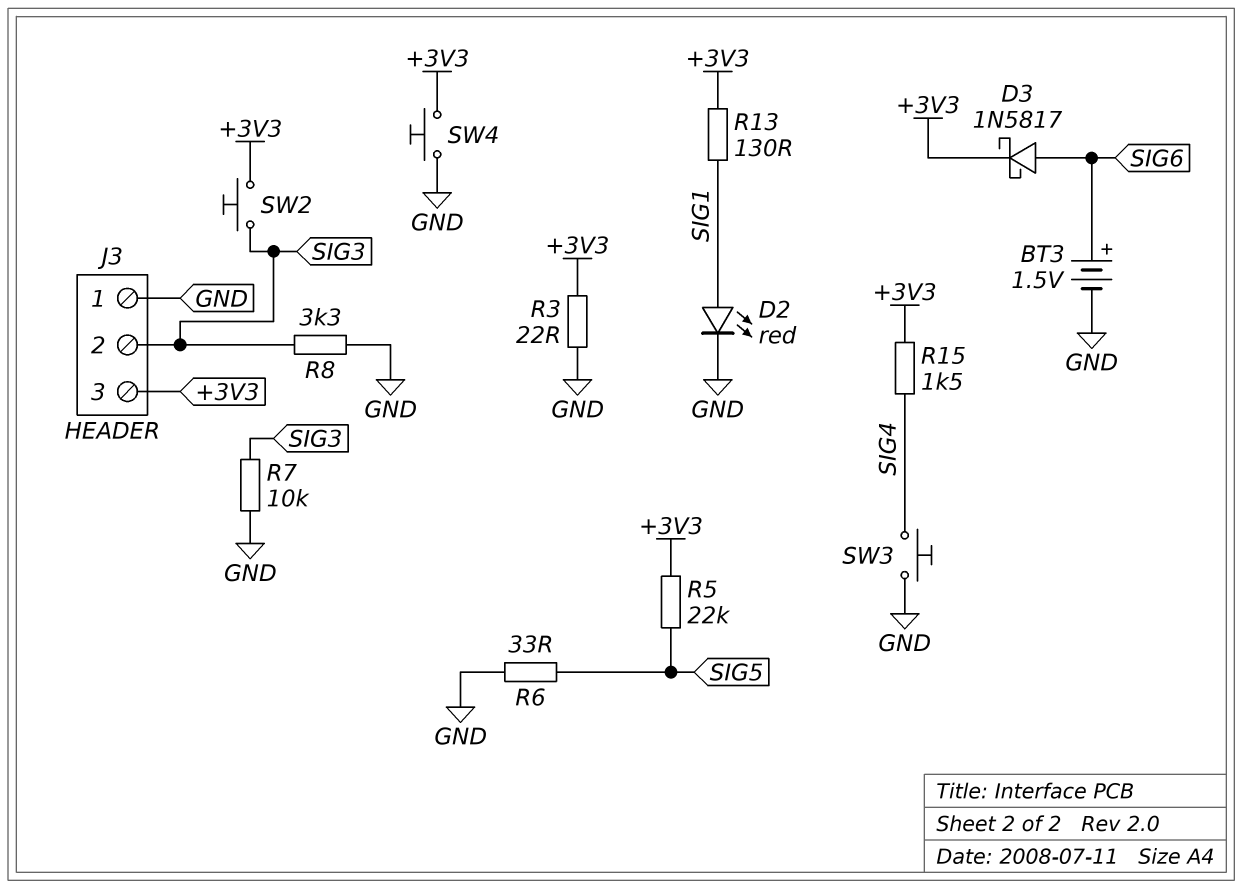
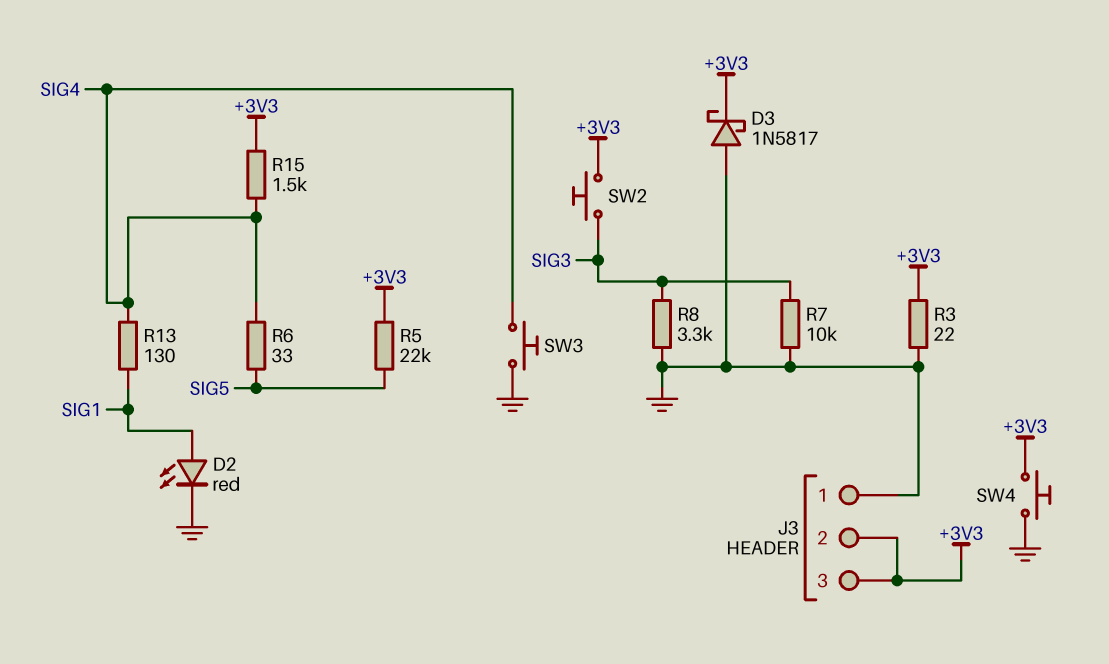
BT3: 1.5V (plus SIG6, minus GND) -> none
D3: schottky 1N5817 (A SIG6, K +3V3) -> schottky 1N5817 (A GND, K +3V3)
J3 pin 2: SIG3 -> +3V3
R6: 33 (GND, SIG5) -> 33 (SIG4, SIG5)
R13: 130 (+3V3, SIG1) -> 130 (SIG1, SIG4)

